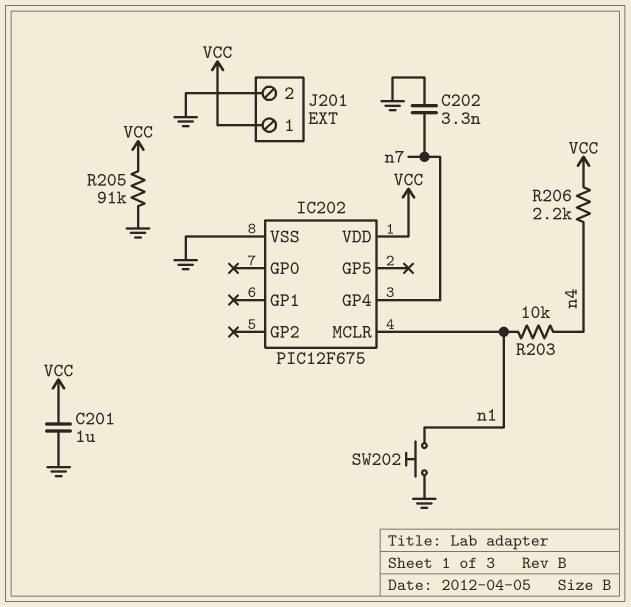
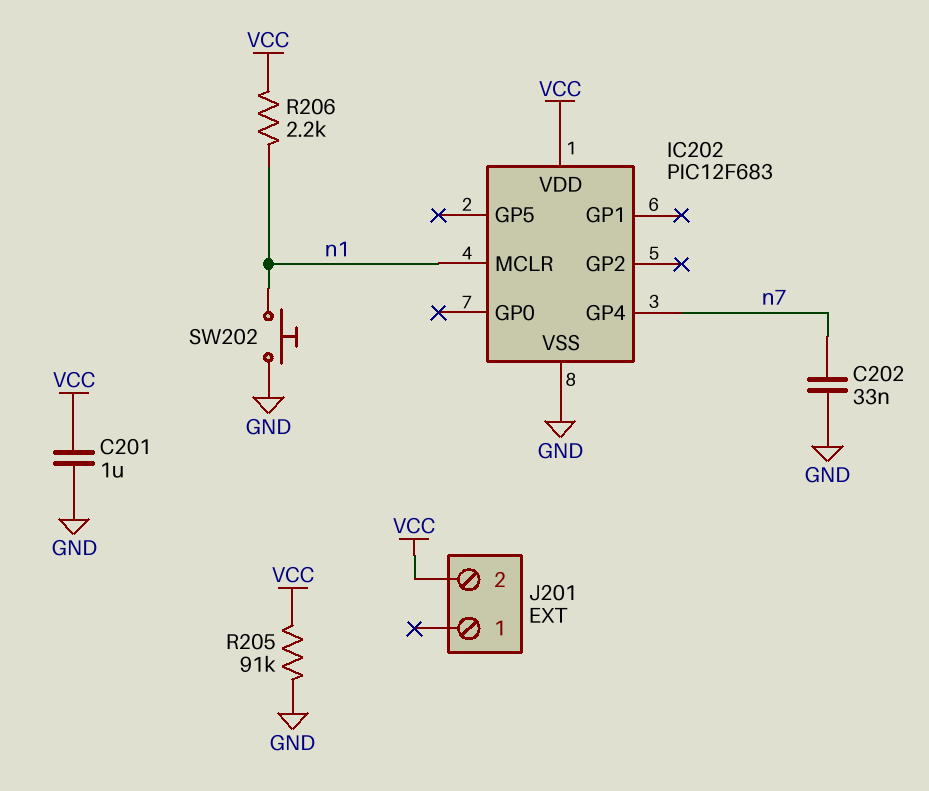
C202: 3.3nF (GND, n7) -> 33nF (GND, n7)
IC202: PIC12F675 -> PIC12F683
J201 pin 1: VCC -> none
J201 pin 2: GND -> VCC
R203: 10k (n1, n4) -> none
R206: 2.2k (VCC, n4) -> 2.2k (VCC, n1)

